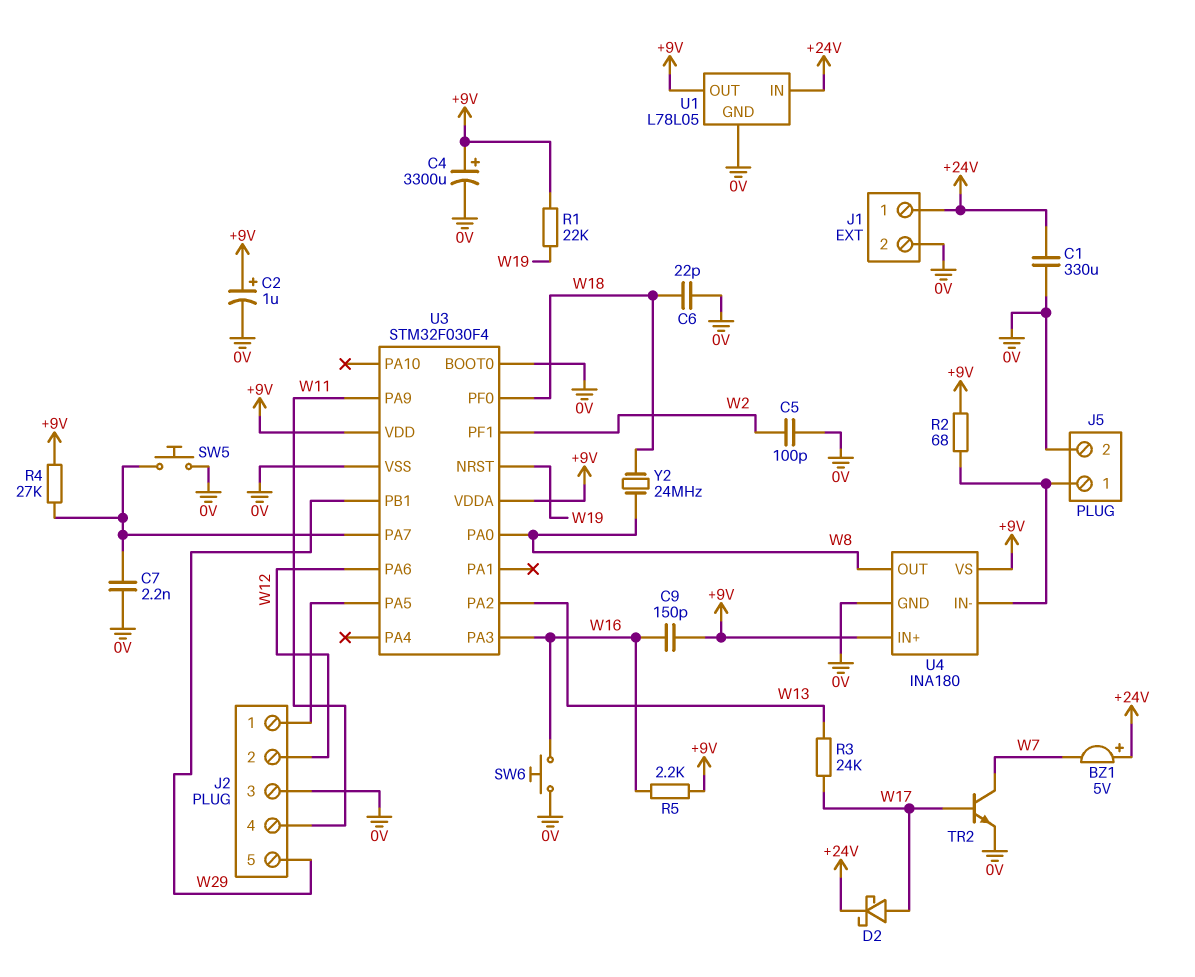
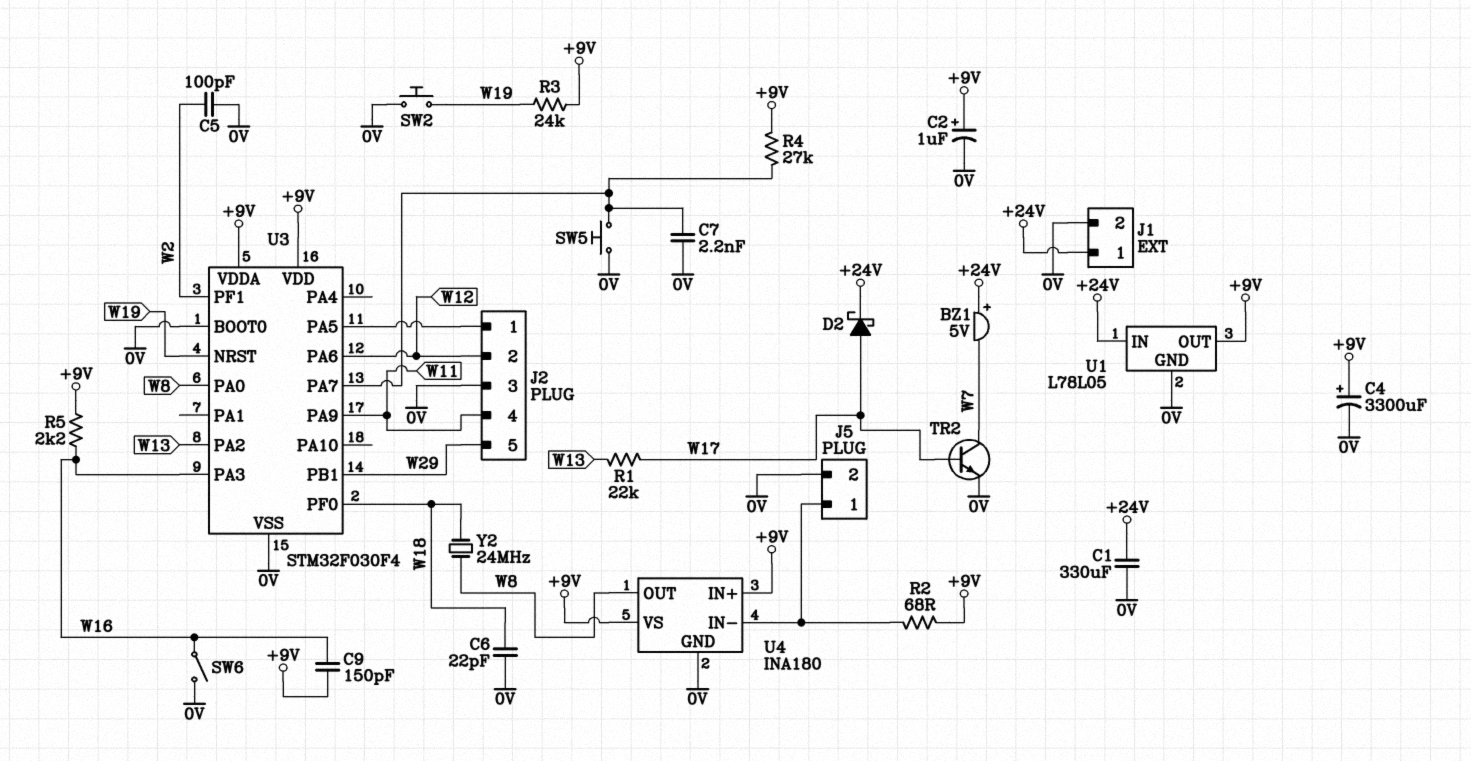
R1: 22k (+9V, W19) -> 22k (W13, W17)
R3: 24k (W13, W17) -> 24k (+9V, W19)
SW2: none -> button (0V, W19)
SW6: button (0V, W16) -> switch (0V, W16)

